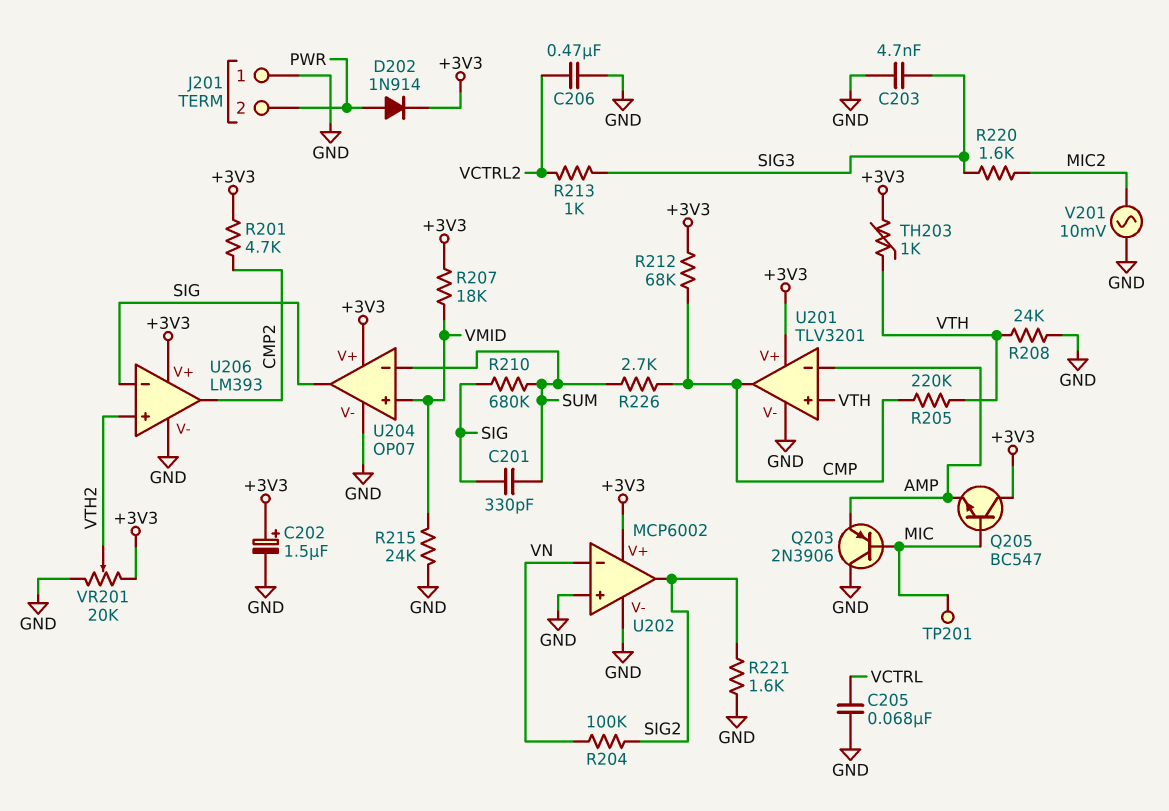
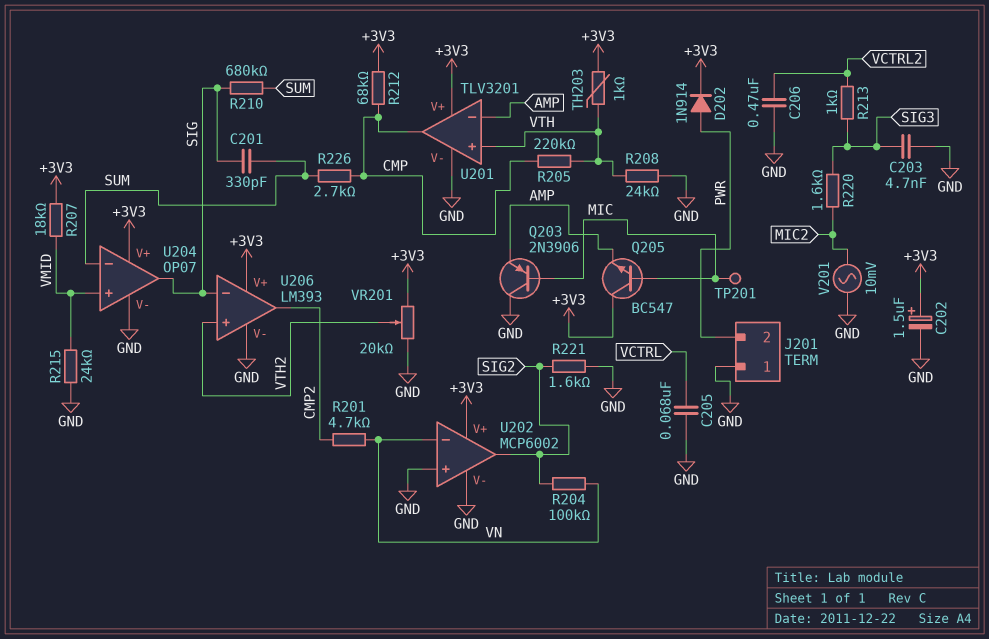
R201: 4.7k (+3V3, CMP2) -> 4.7k (CMP2, VN)

